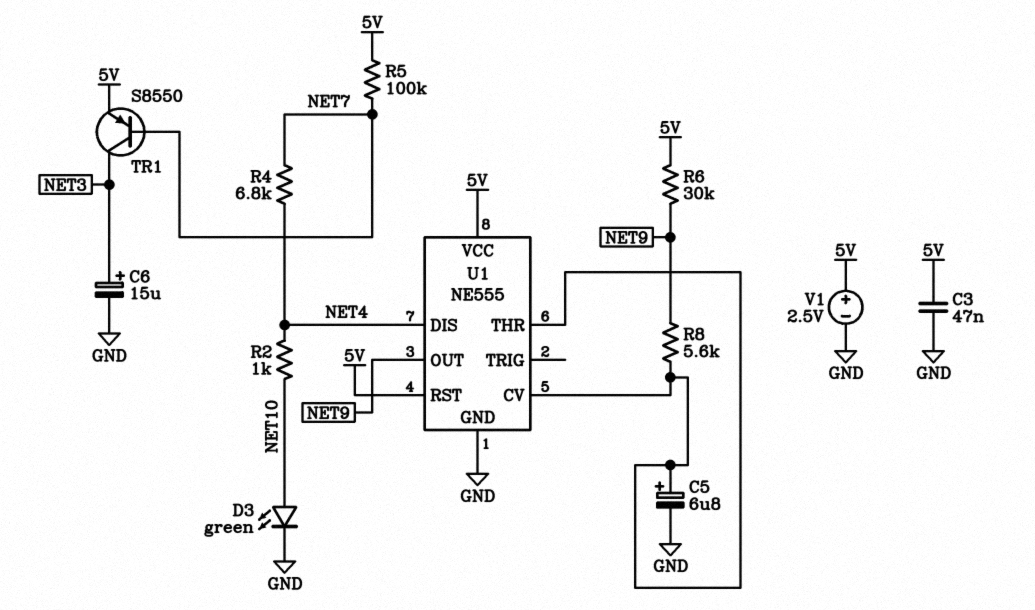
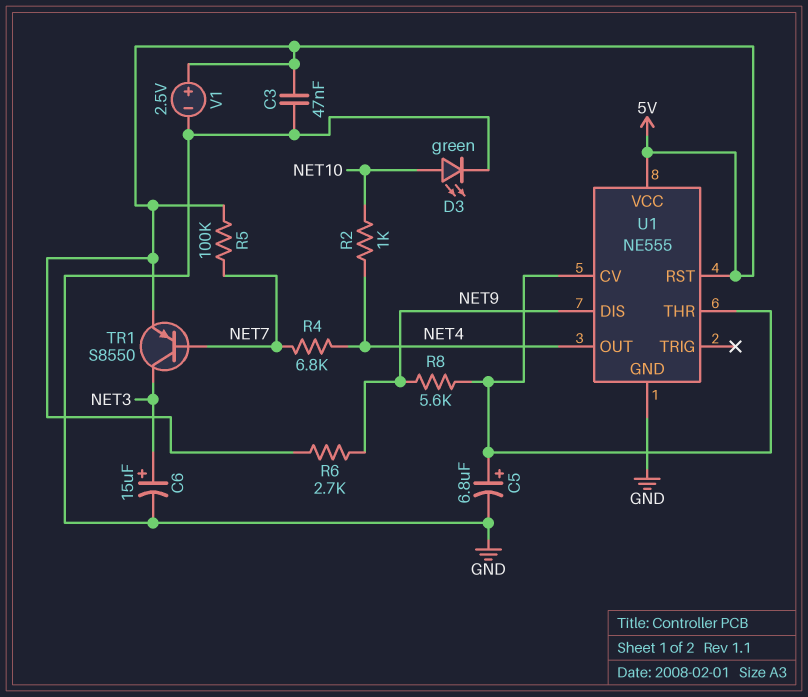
R6: 30k (5V, NET9) -> 2.7k (5V, NET9)
U1 pin DIS: NET4 -> NET9
U1 pin OUT: NET9 -> NET4

